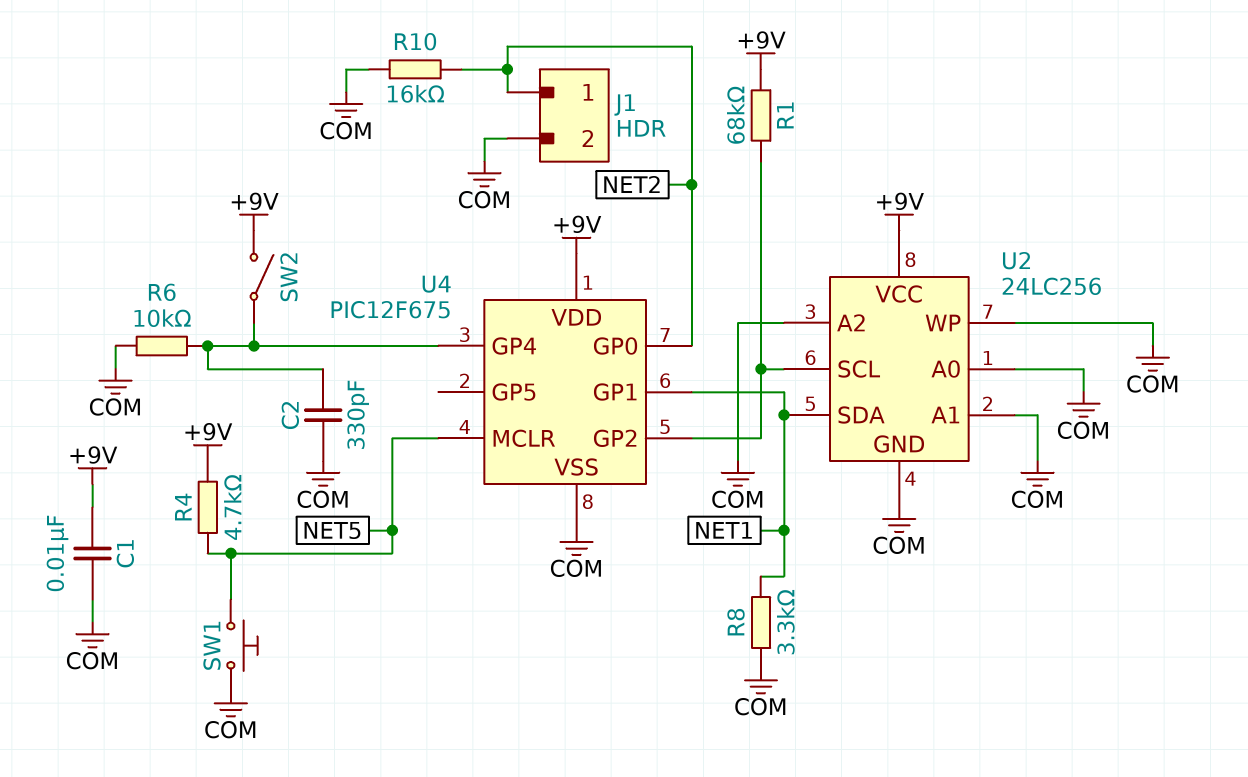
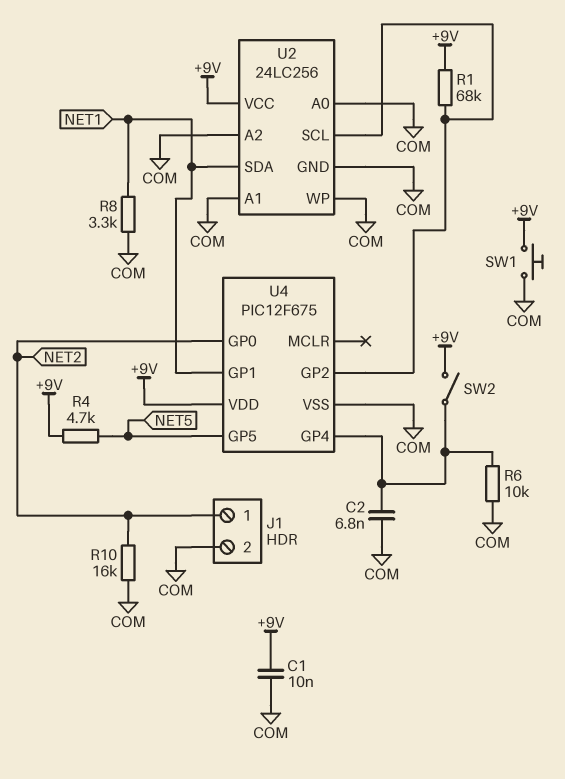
C2: 330pF (COM, U4/GP4) -> 6.8nF (COM, U4/GP4)
SW1: button (COM, NET5) -> button (+9V, COM)
U4 pin GP5: none -> NET5
U4 pin MCLR: NET5 -> none

